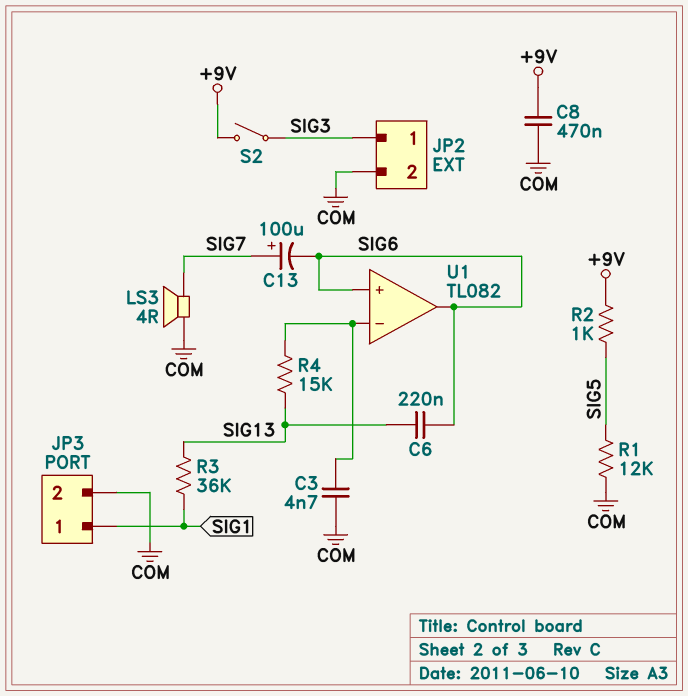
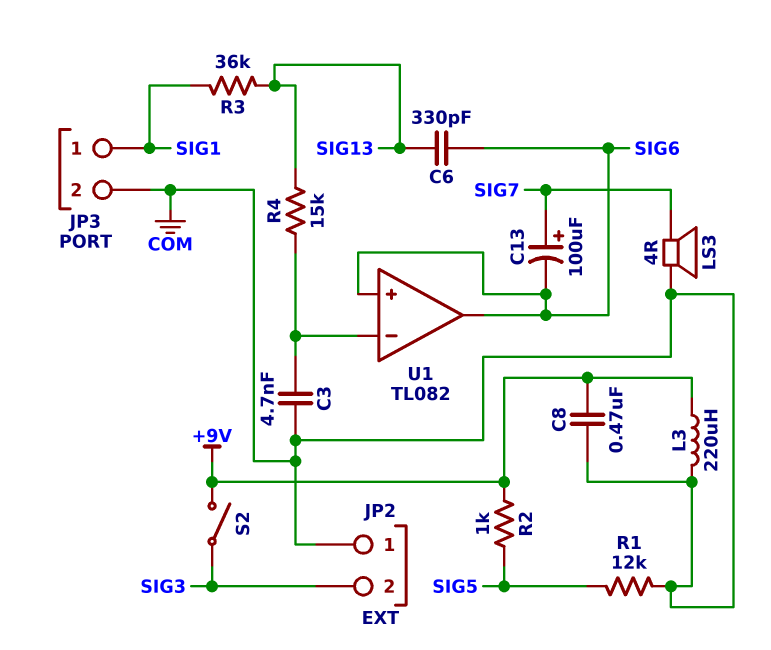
C6: 220nF (SIG6, SIG13) -> 330pF (SIG6, SIG13)
JP2 pin 1: SIG3 -> COM
JP2 pin 2: COM -> SIG3
L3: none -> 220uH (+9V, COM)

